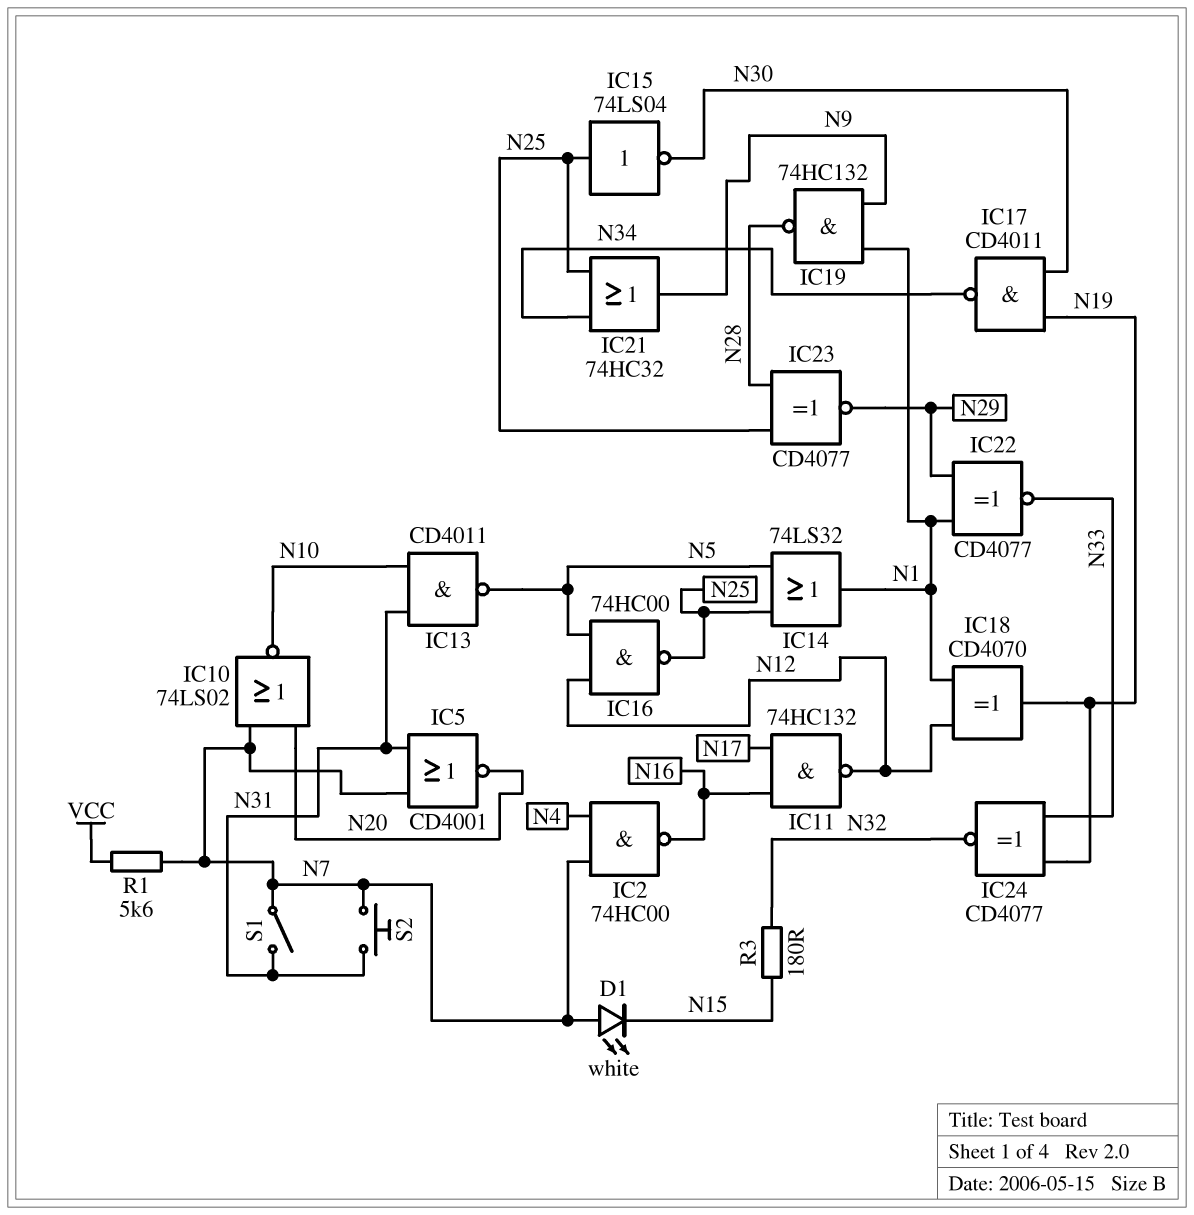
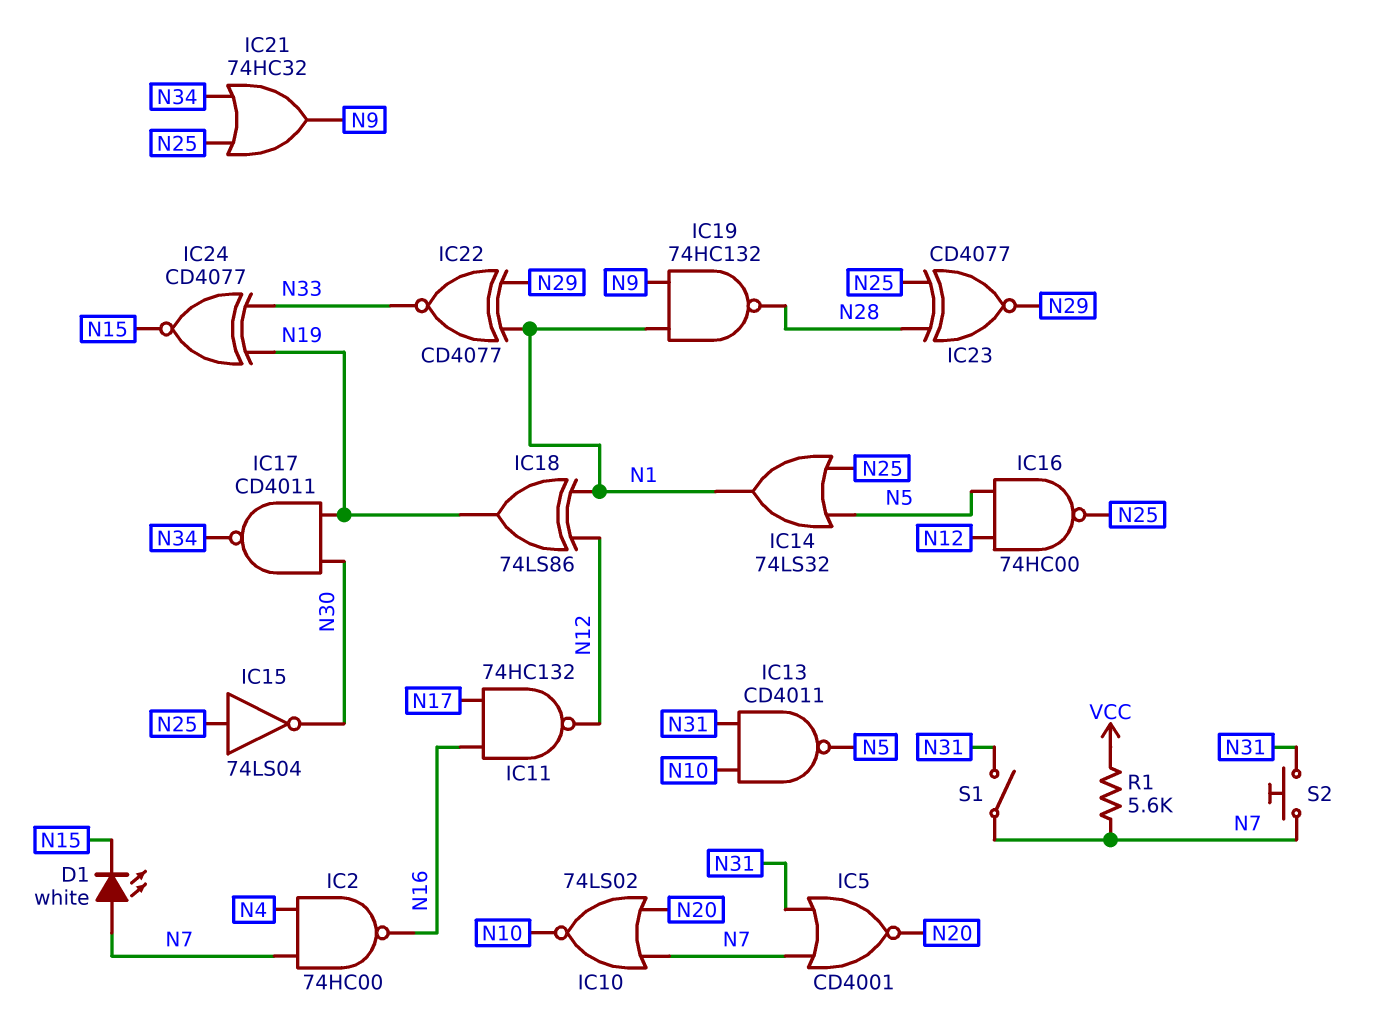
IC18: XOR CD4070 (in N1, in N12, out N19) -> XOR 74LS86 (in N1, in N12, out N19)
IC24: XNOR CD4077 (in N19, in N33, out N32) -> XNOR CD4077 (in N19, in N33, out N15)
R3: 180 (N15, N32) -> none

